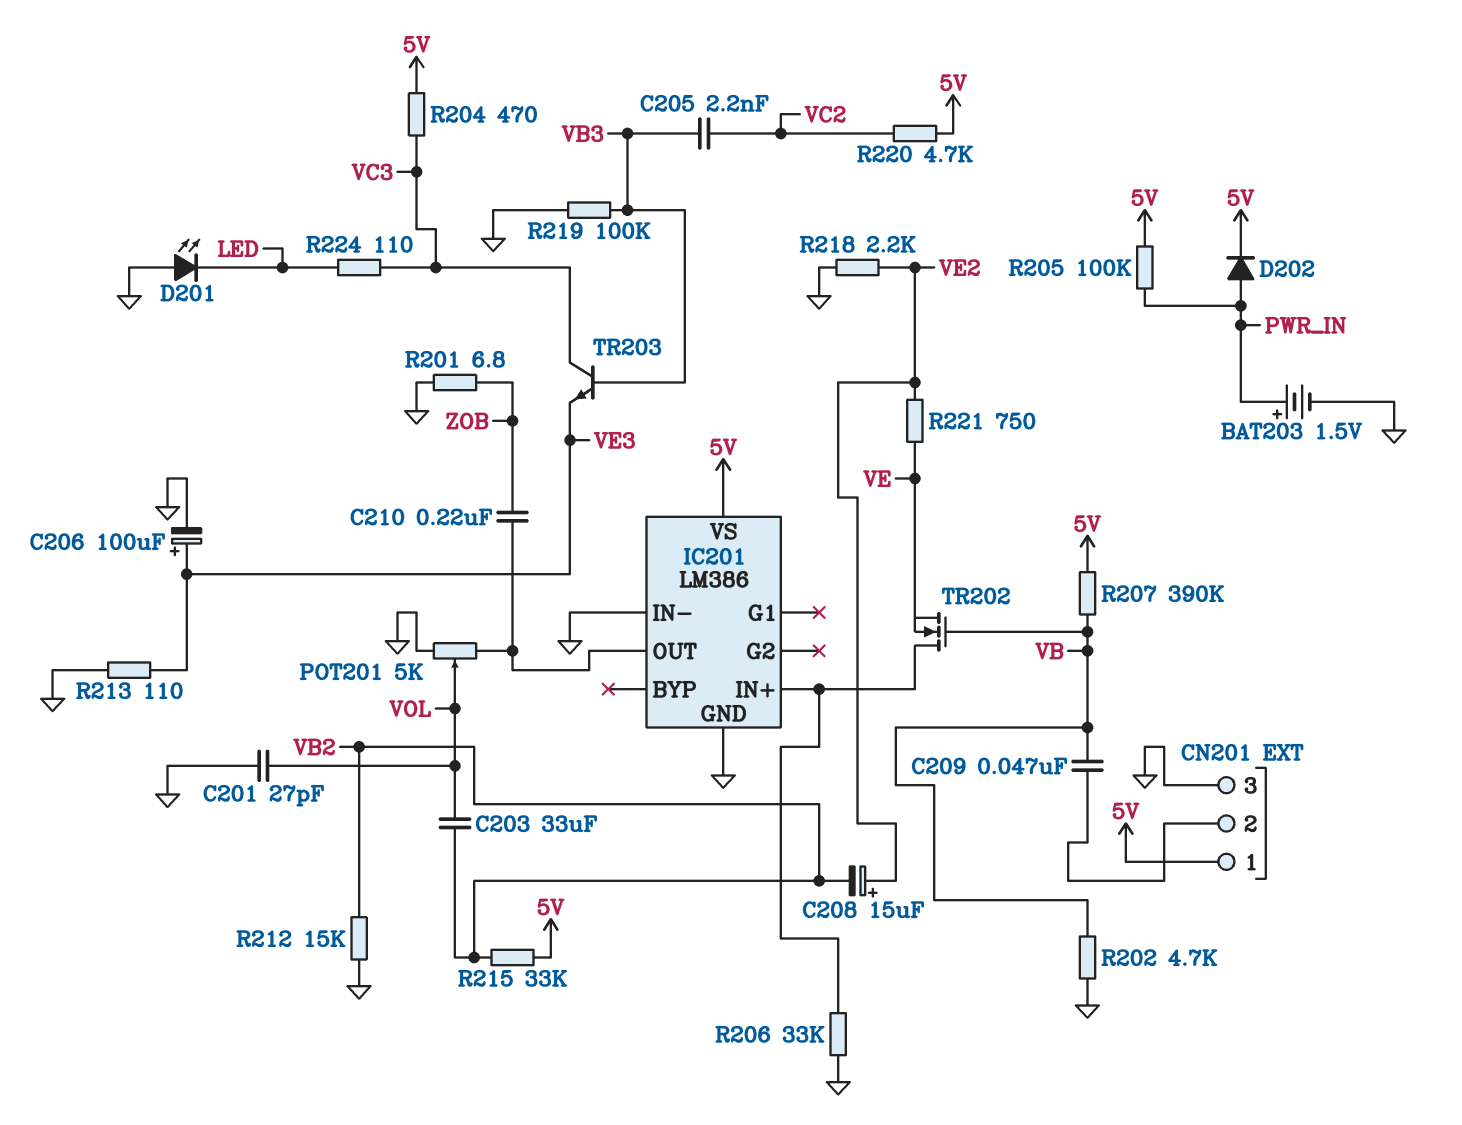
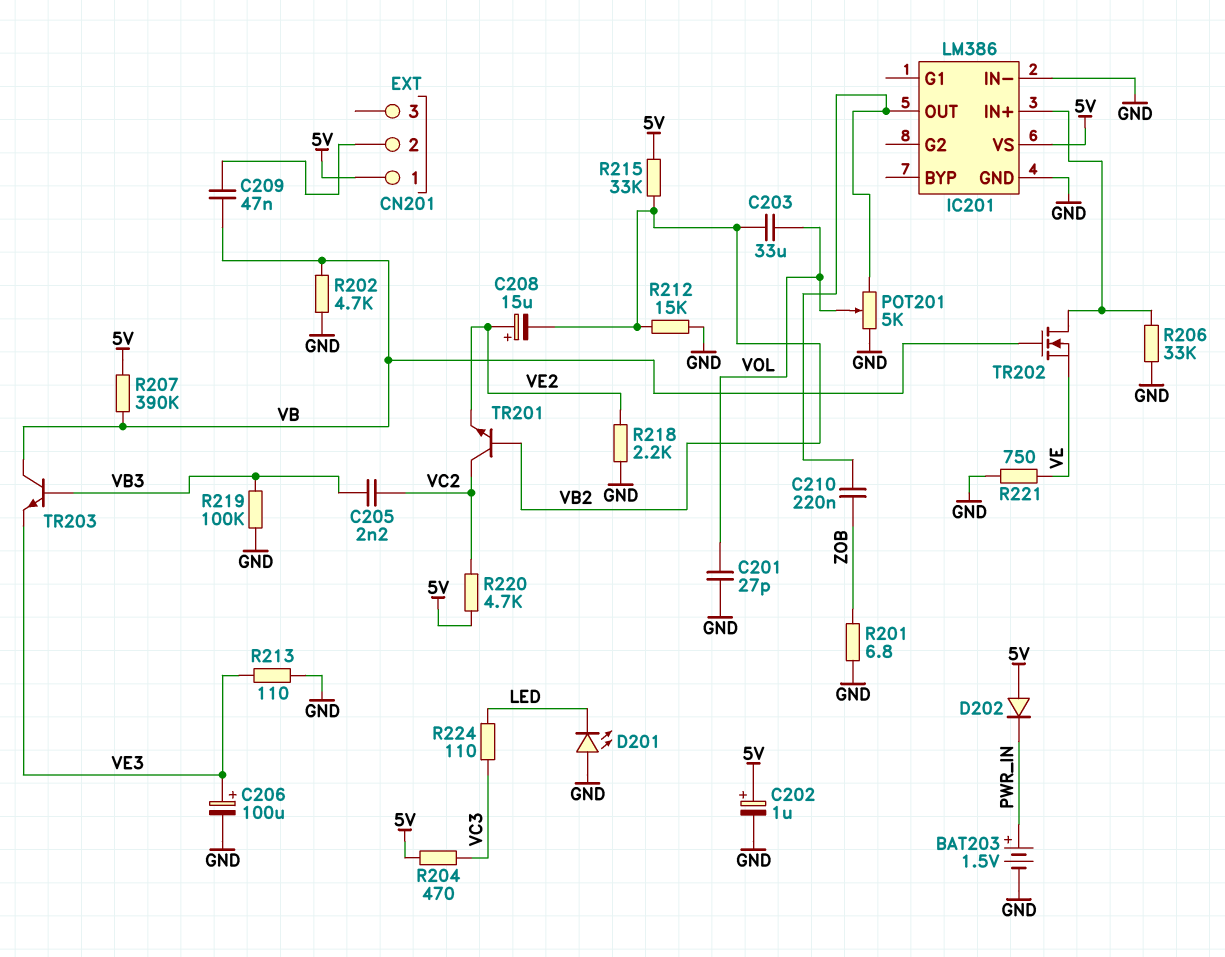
C202: none -> 1uF (plus 5V, minus GND)
CN201 pin 3: GND -> none
D202: diode (A PWR_IN, K 5V) -> diode (A 5V, K PWR_IN)
R205: 100k (5V, PWR_IN) -> none
R221: 750 (VE, VE2) -> 750 (GND, VE)
TR201: none -> NPN (B VB2, C VC2, E VE2)
TR203: NPN (B VB3, C VC3, E VE3) -> NPN (B VB3, C VB, E VE3)

